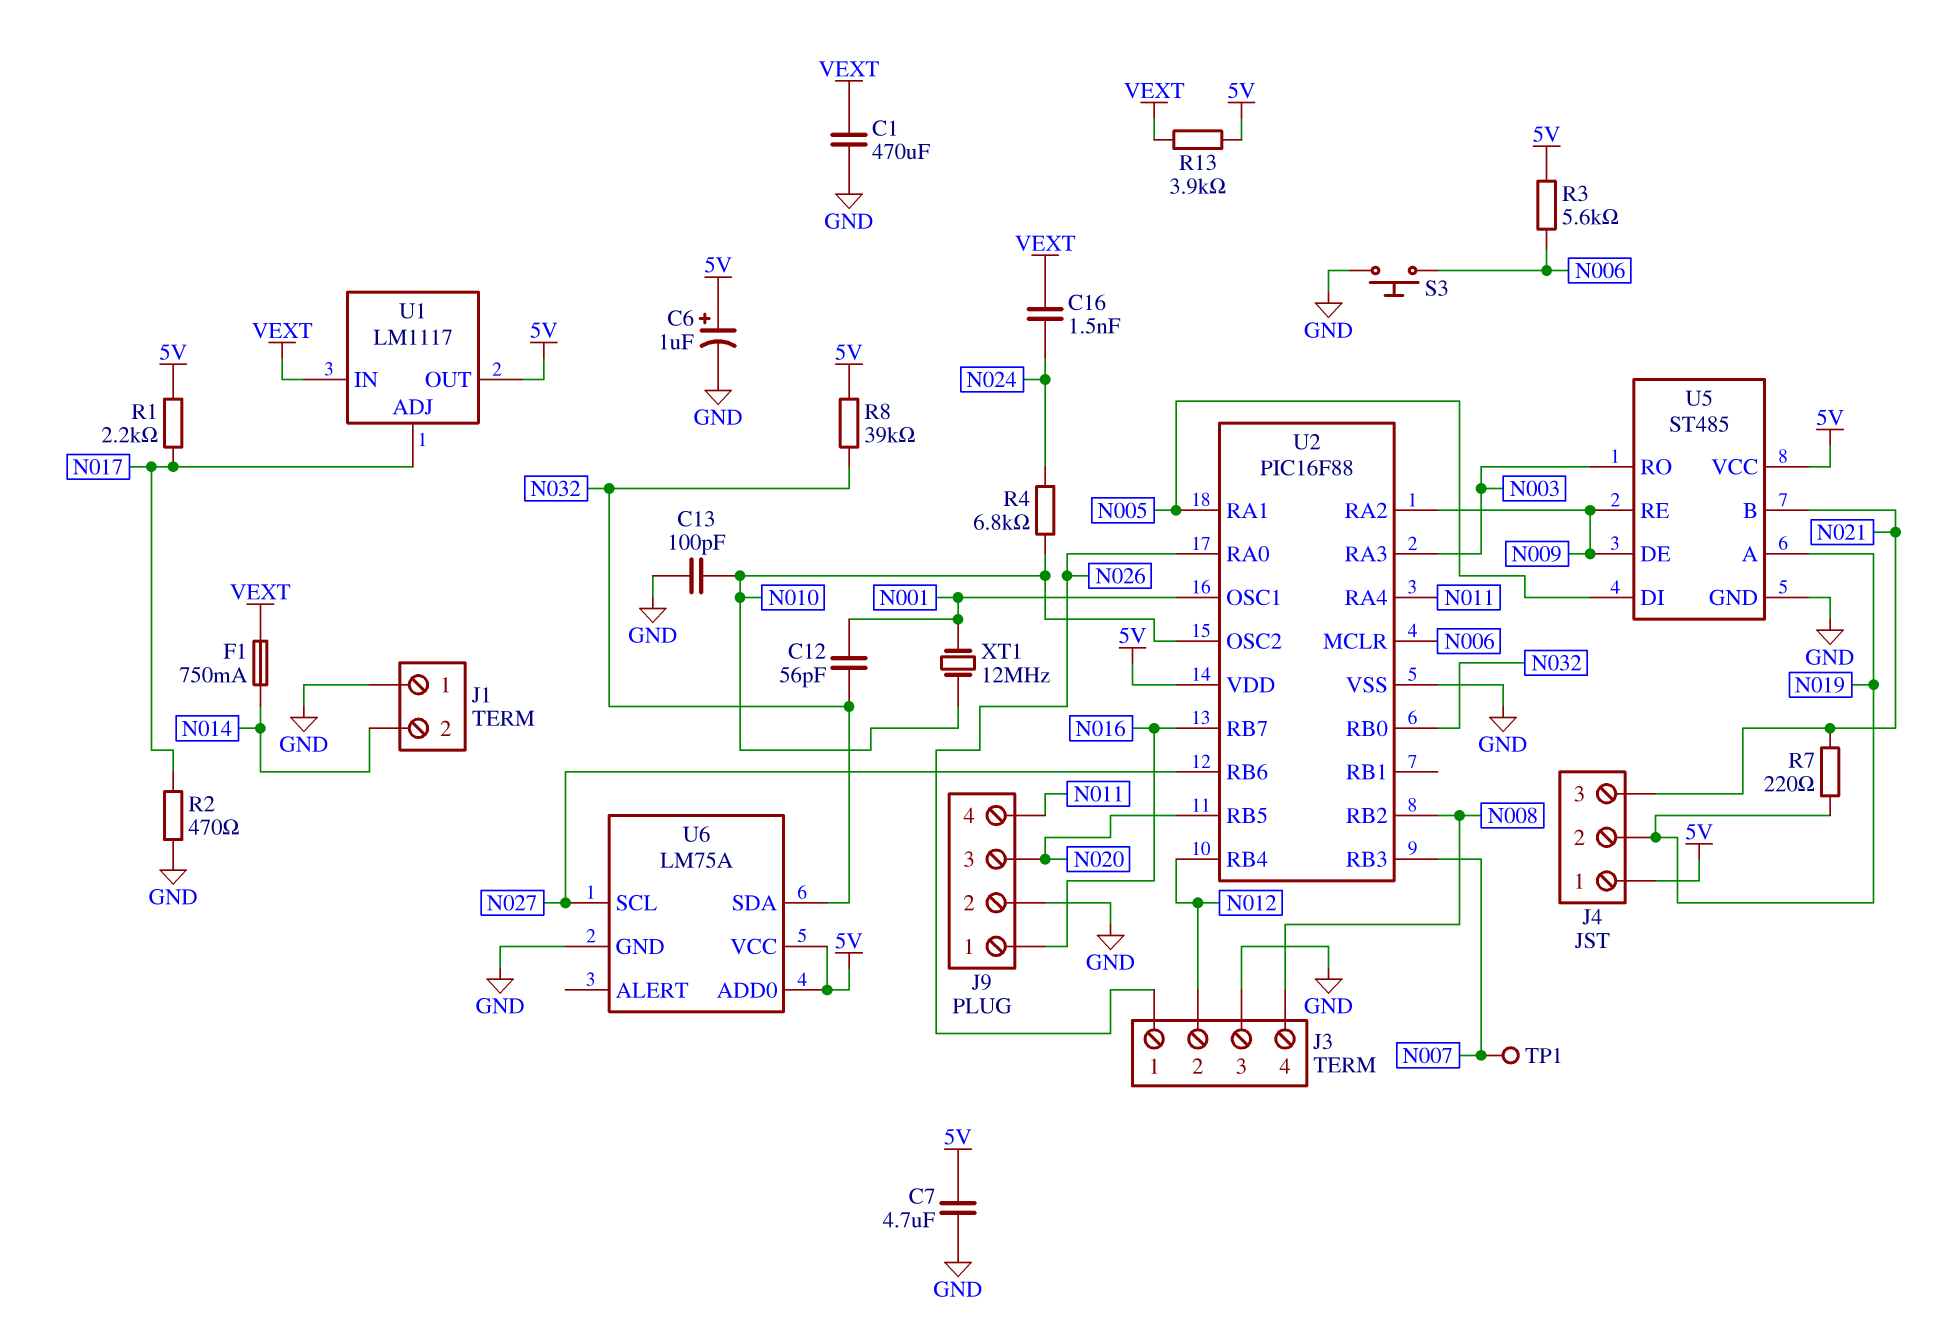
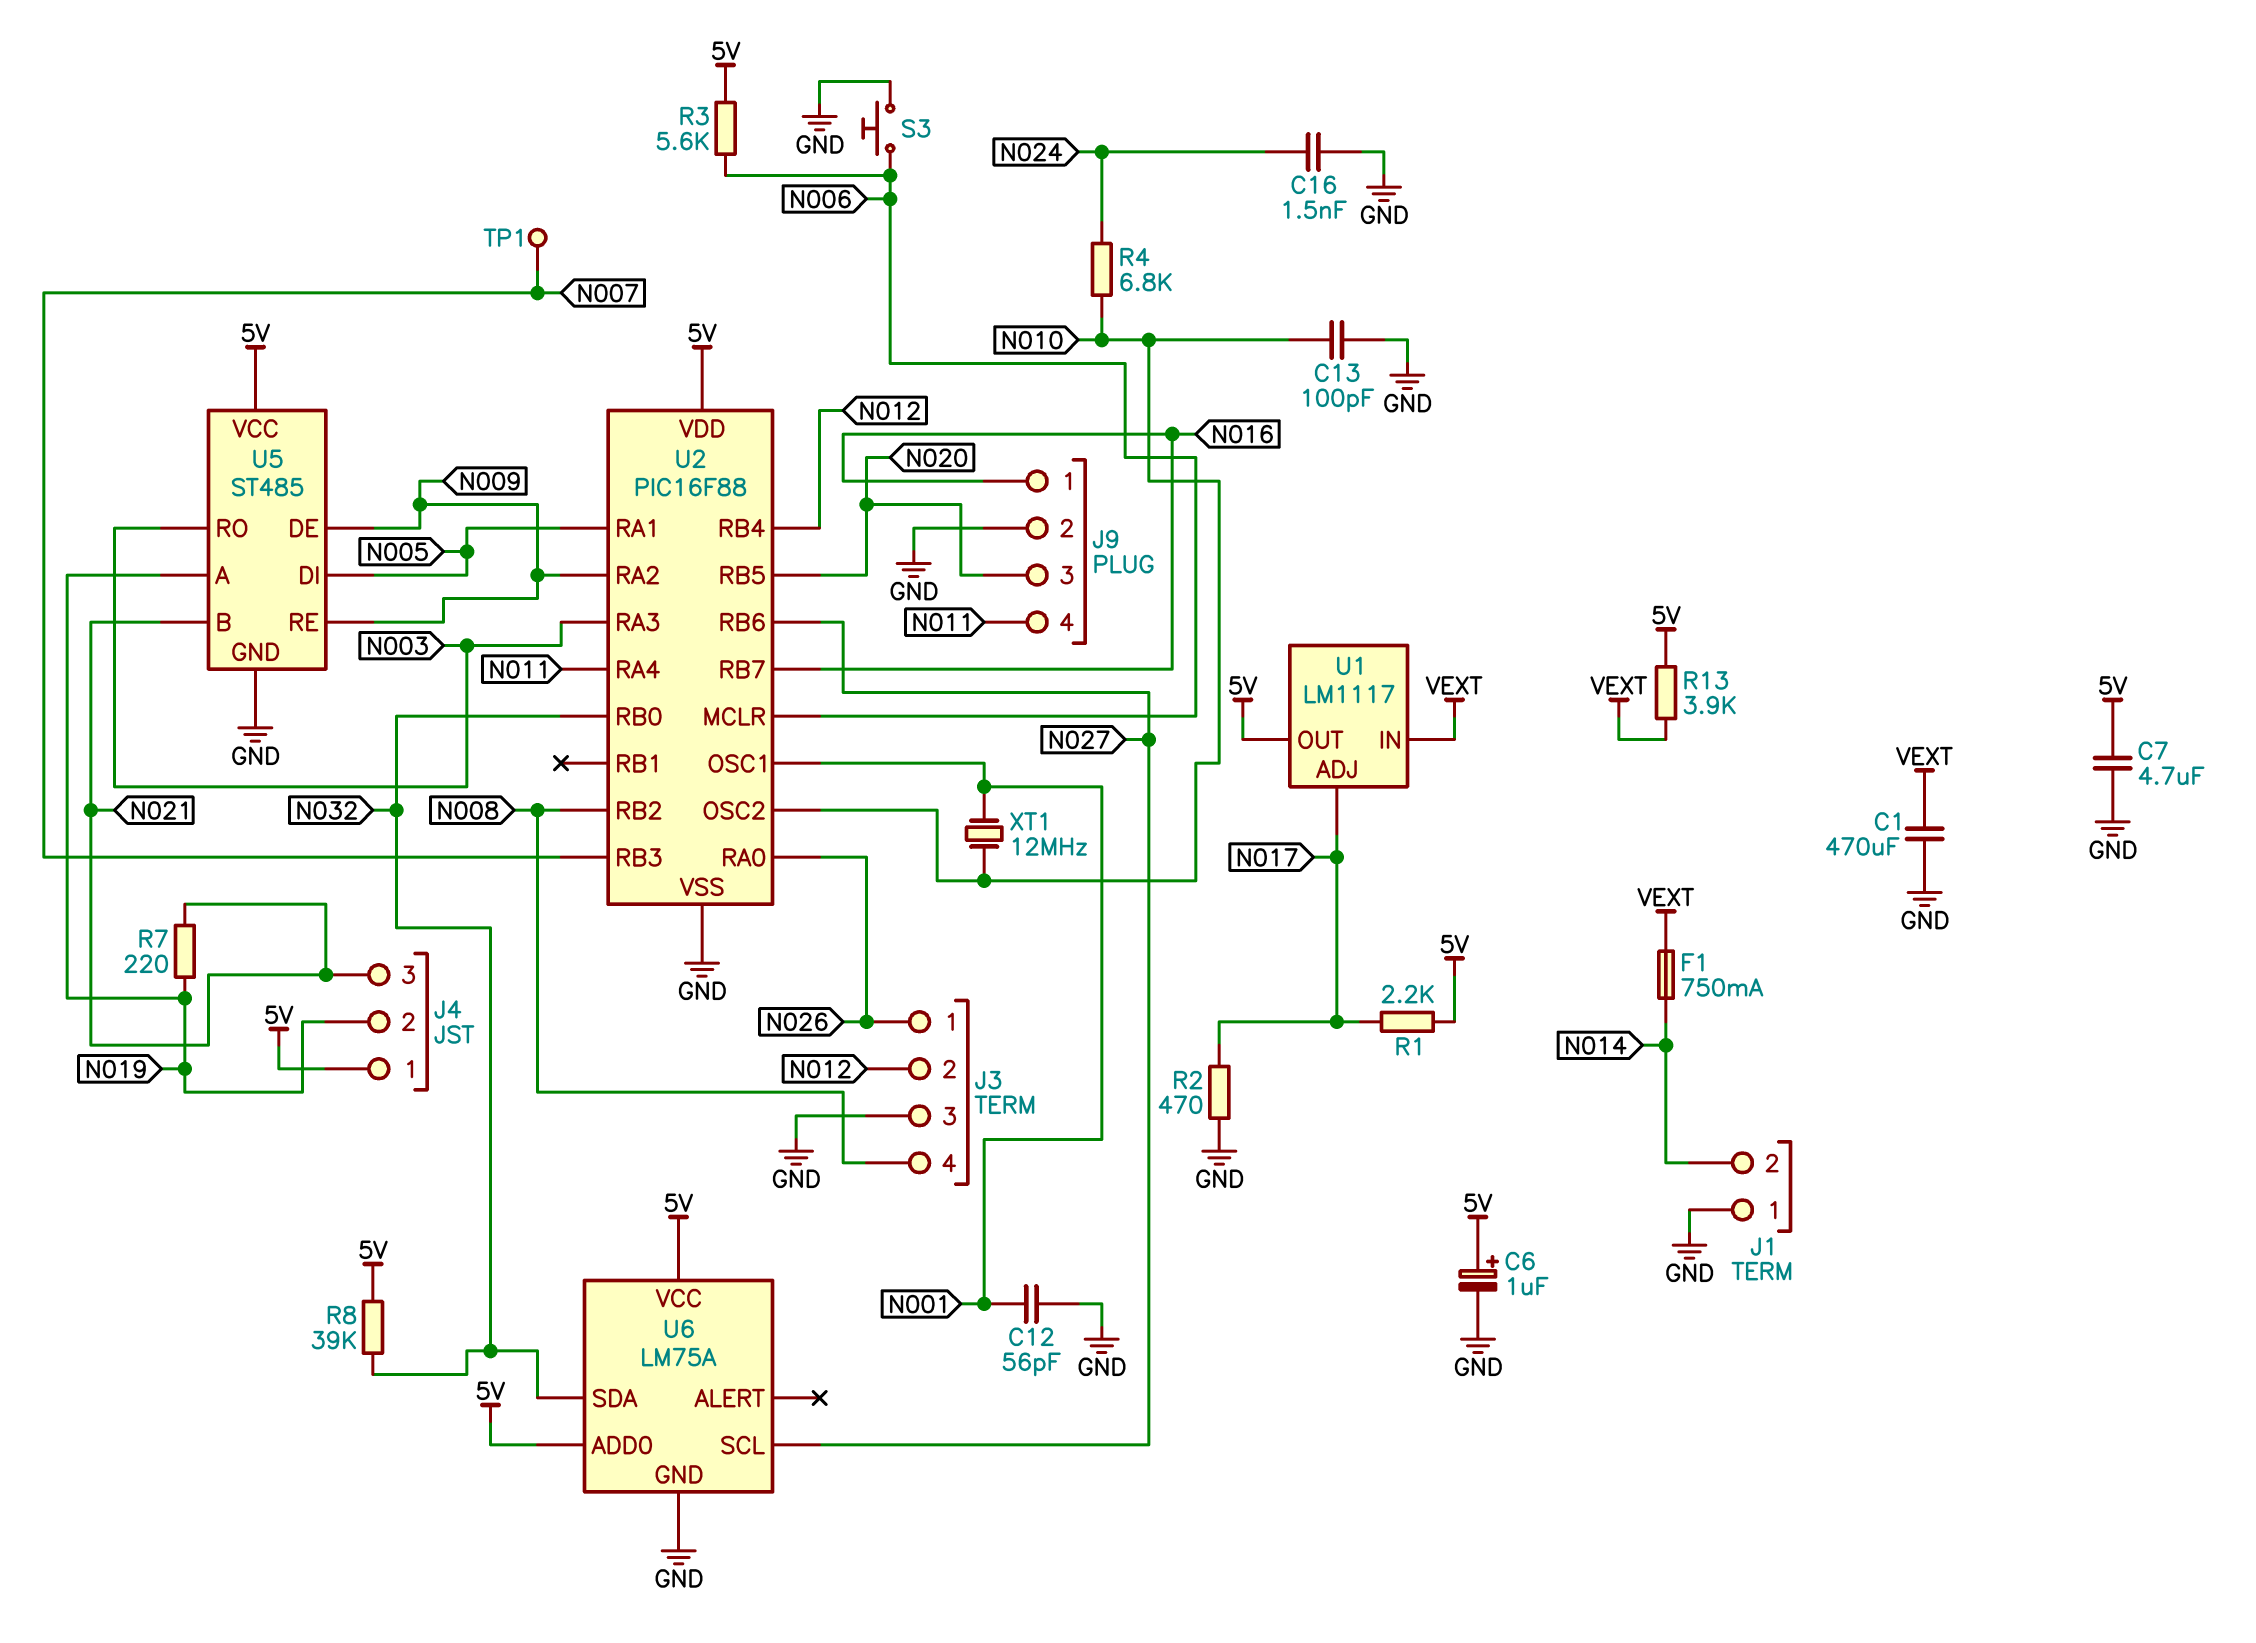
C12: 56pF (N001, N032) -> 56pF (GND, N001)
C16: 1.5nF (N024, VEXT) -> 1.5nF (GND, N024)

